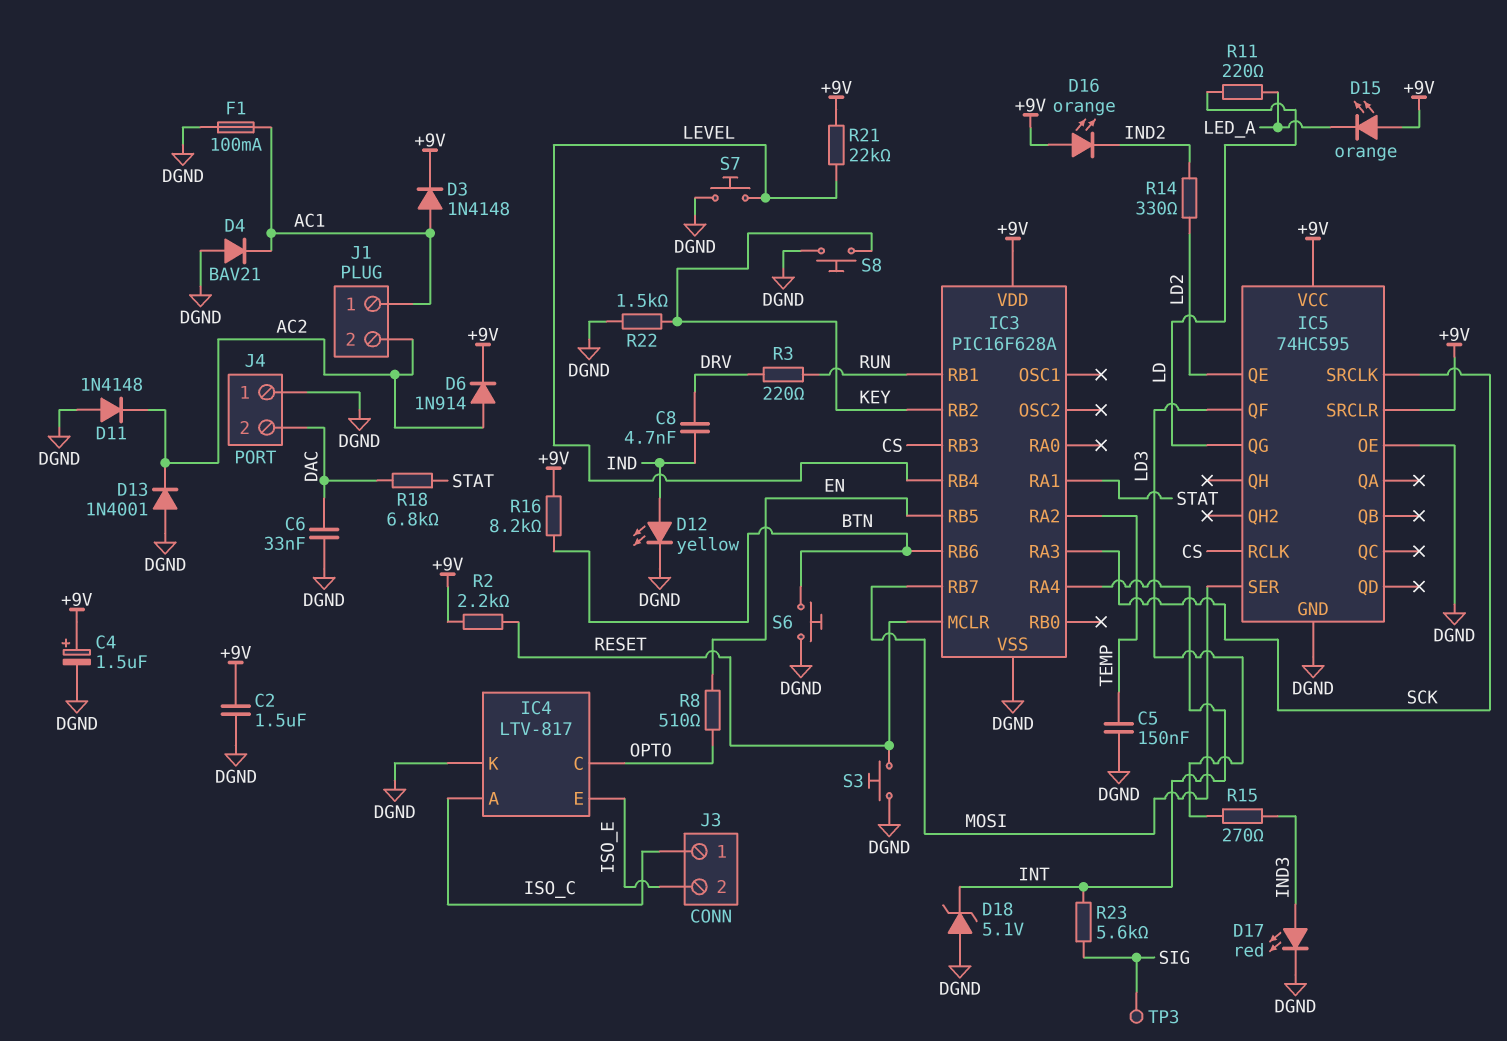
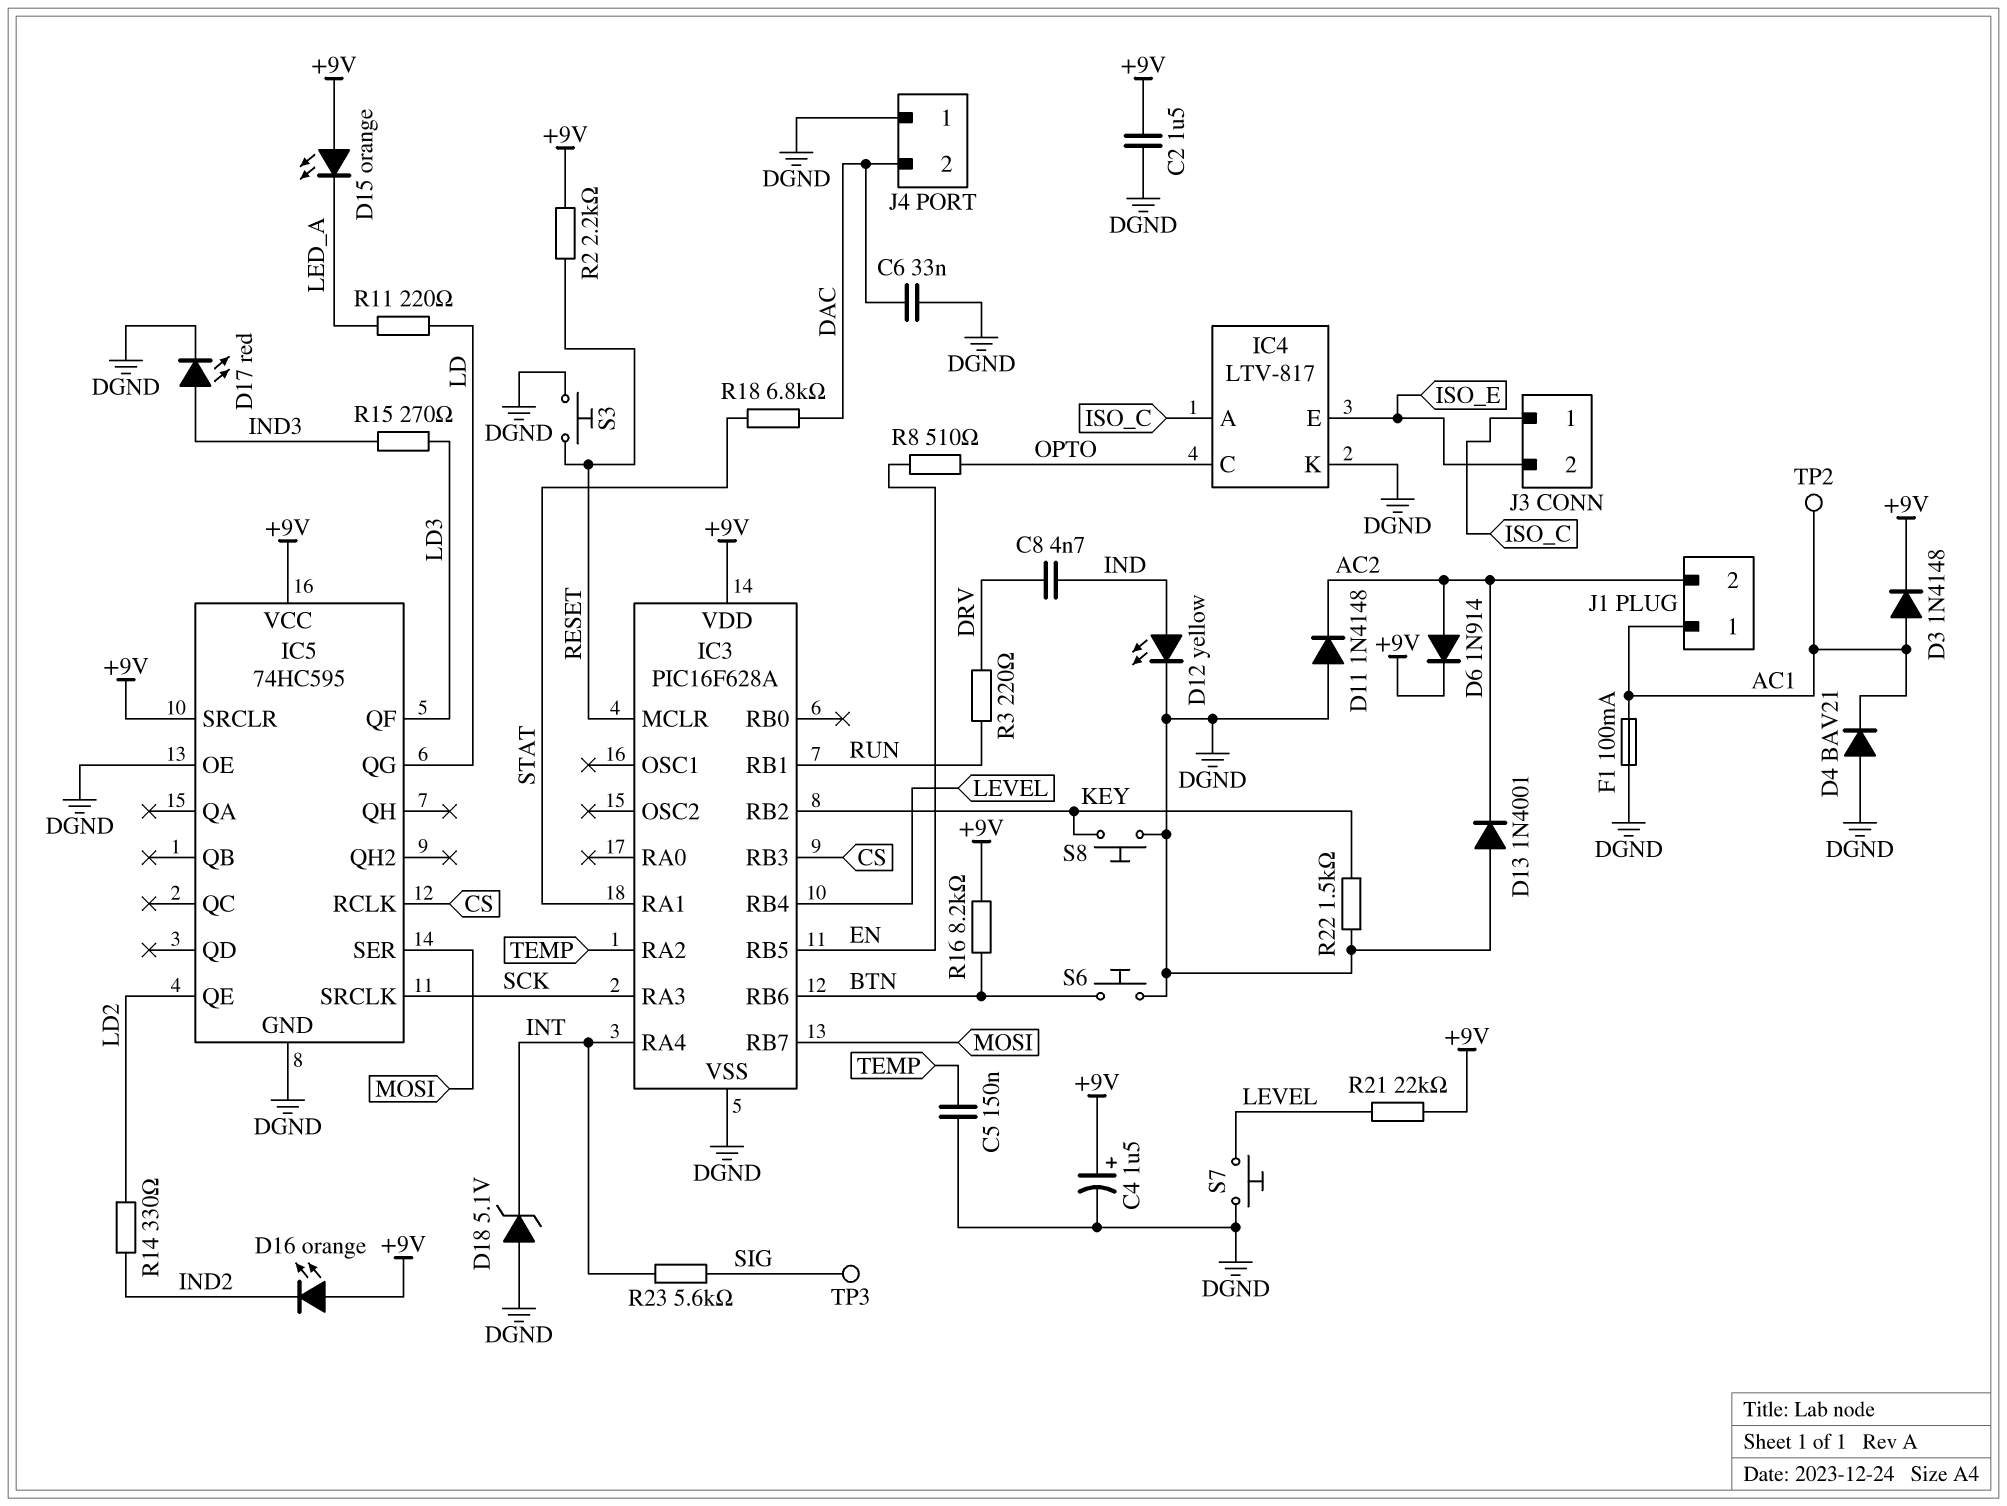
TP2: none -> test point (AC1)

